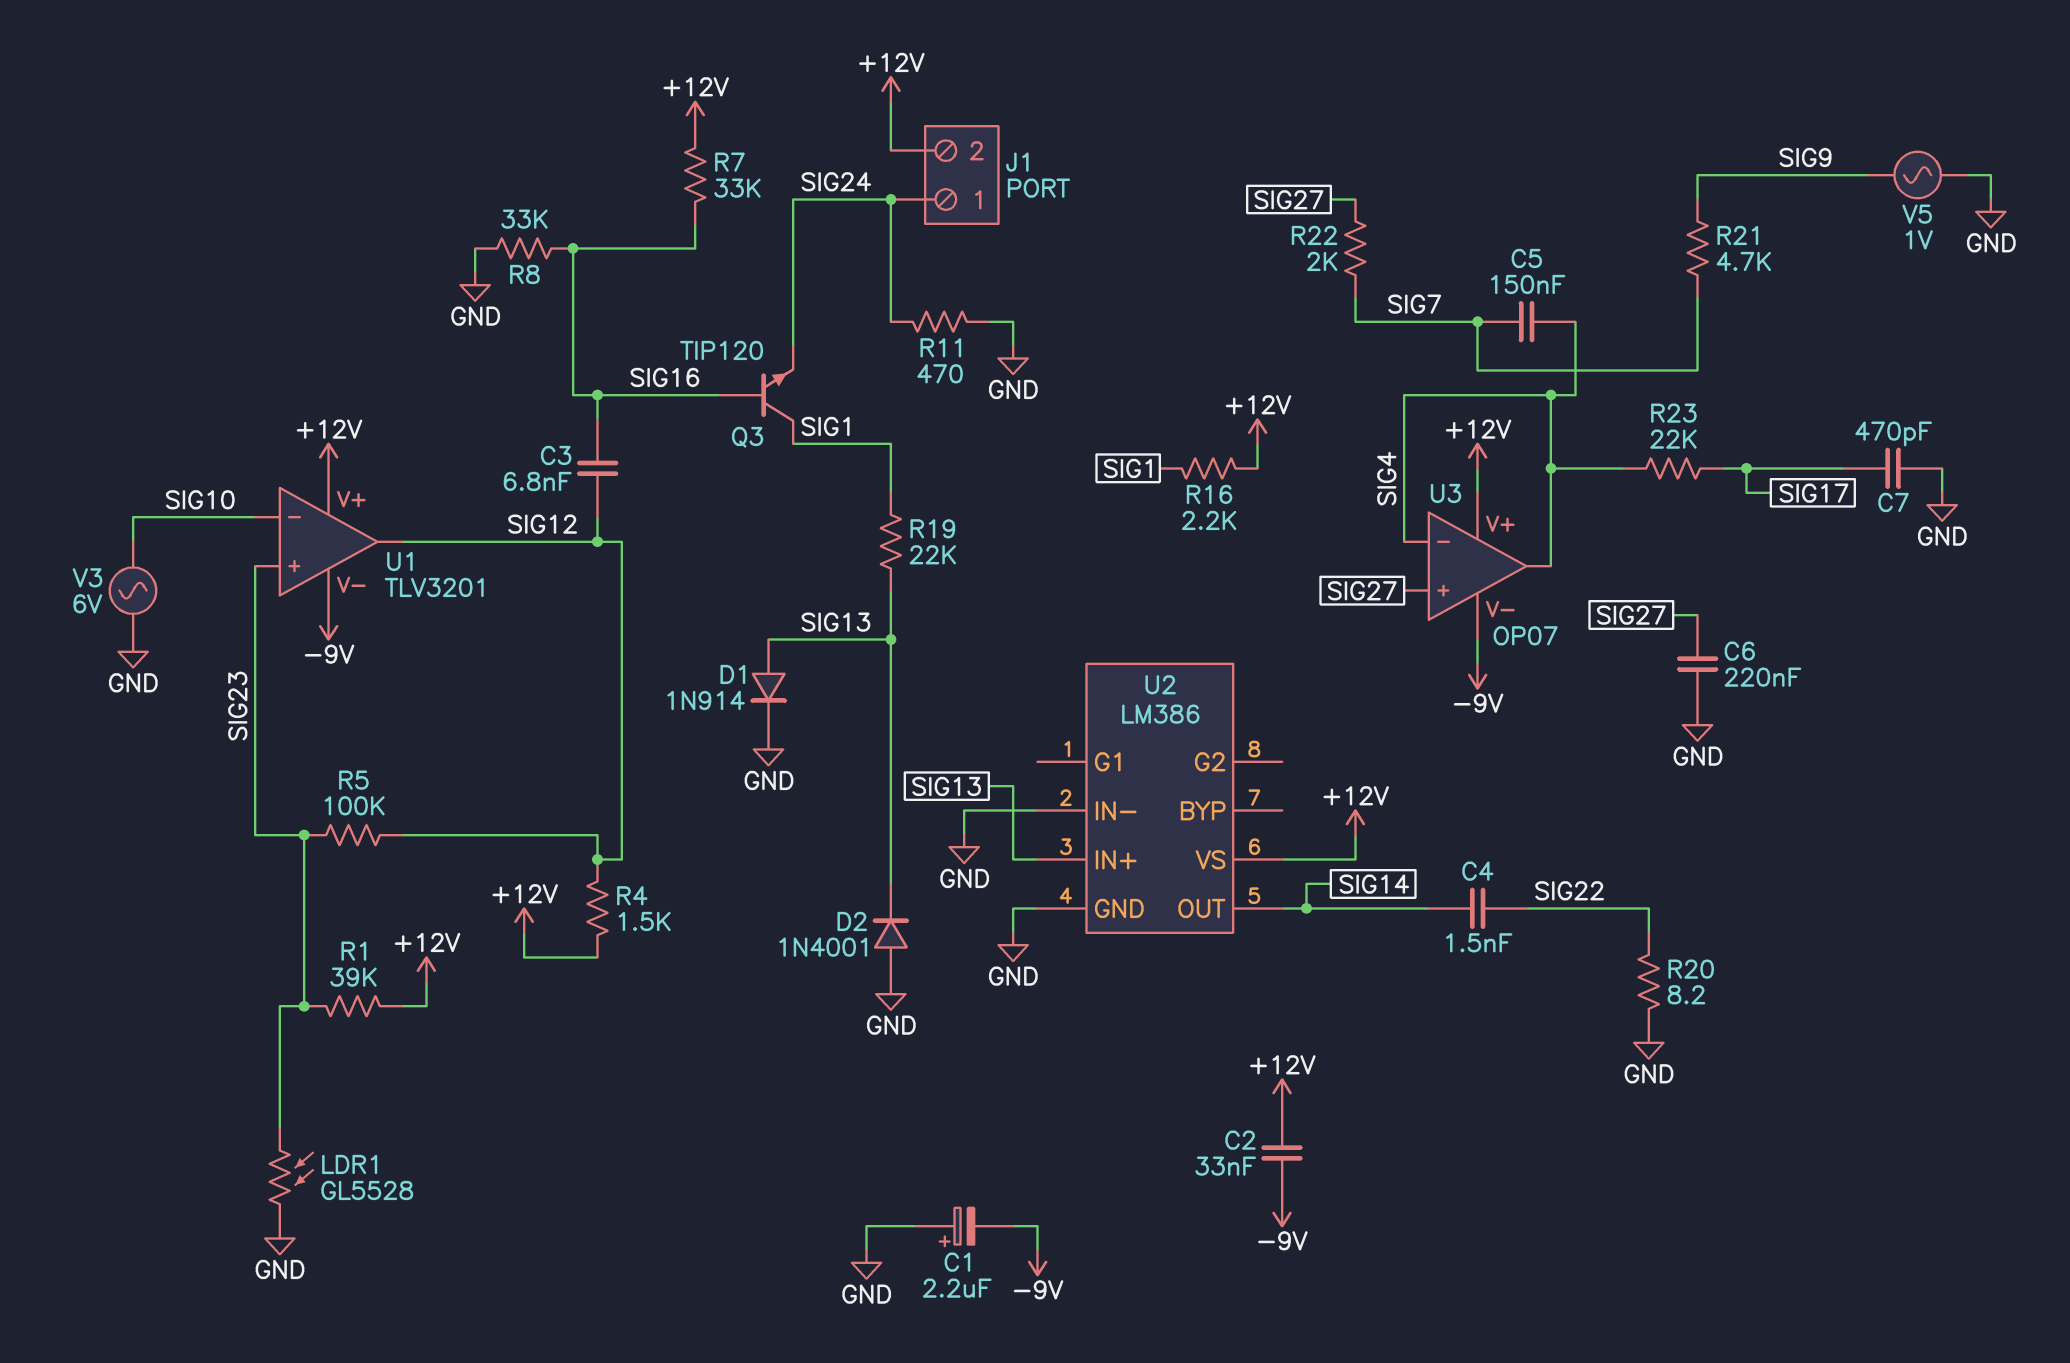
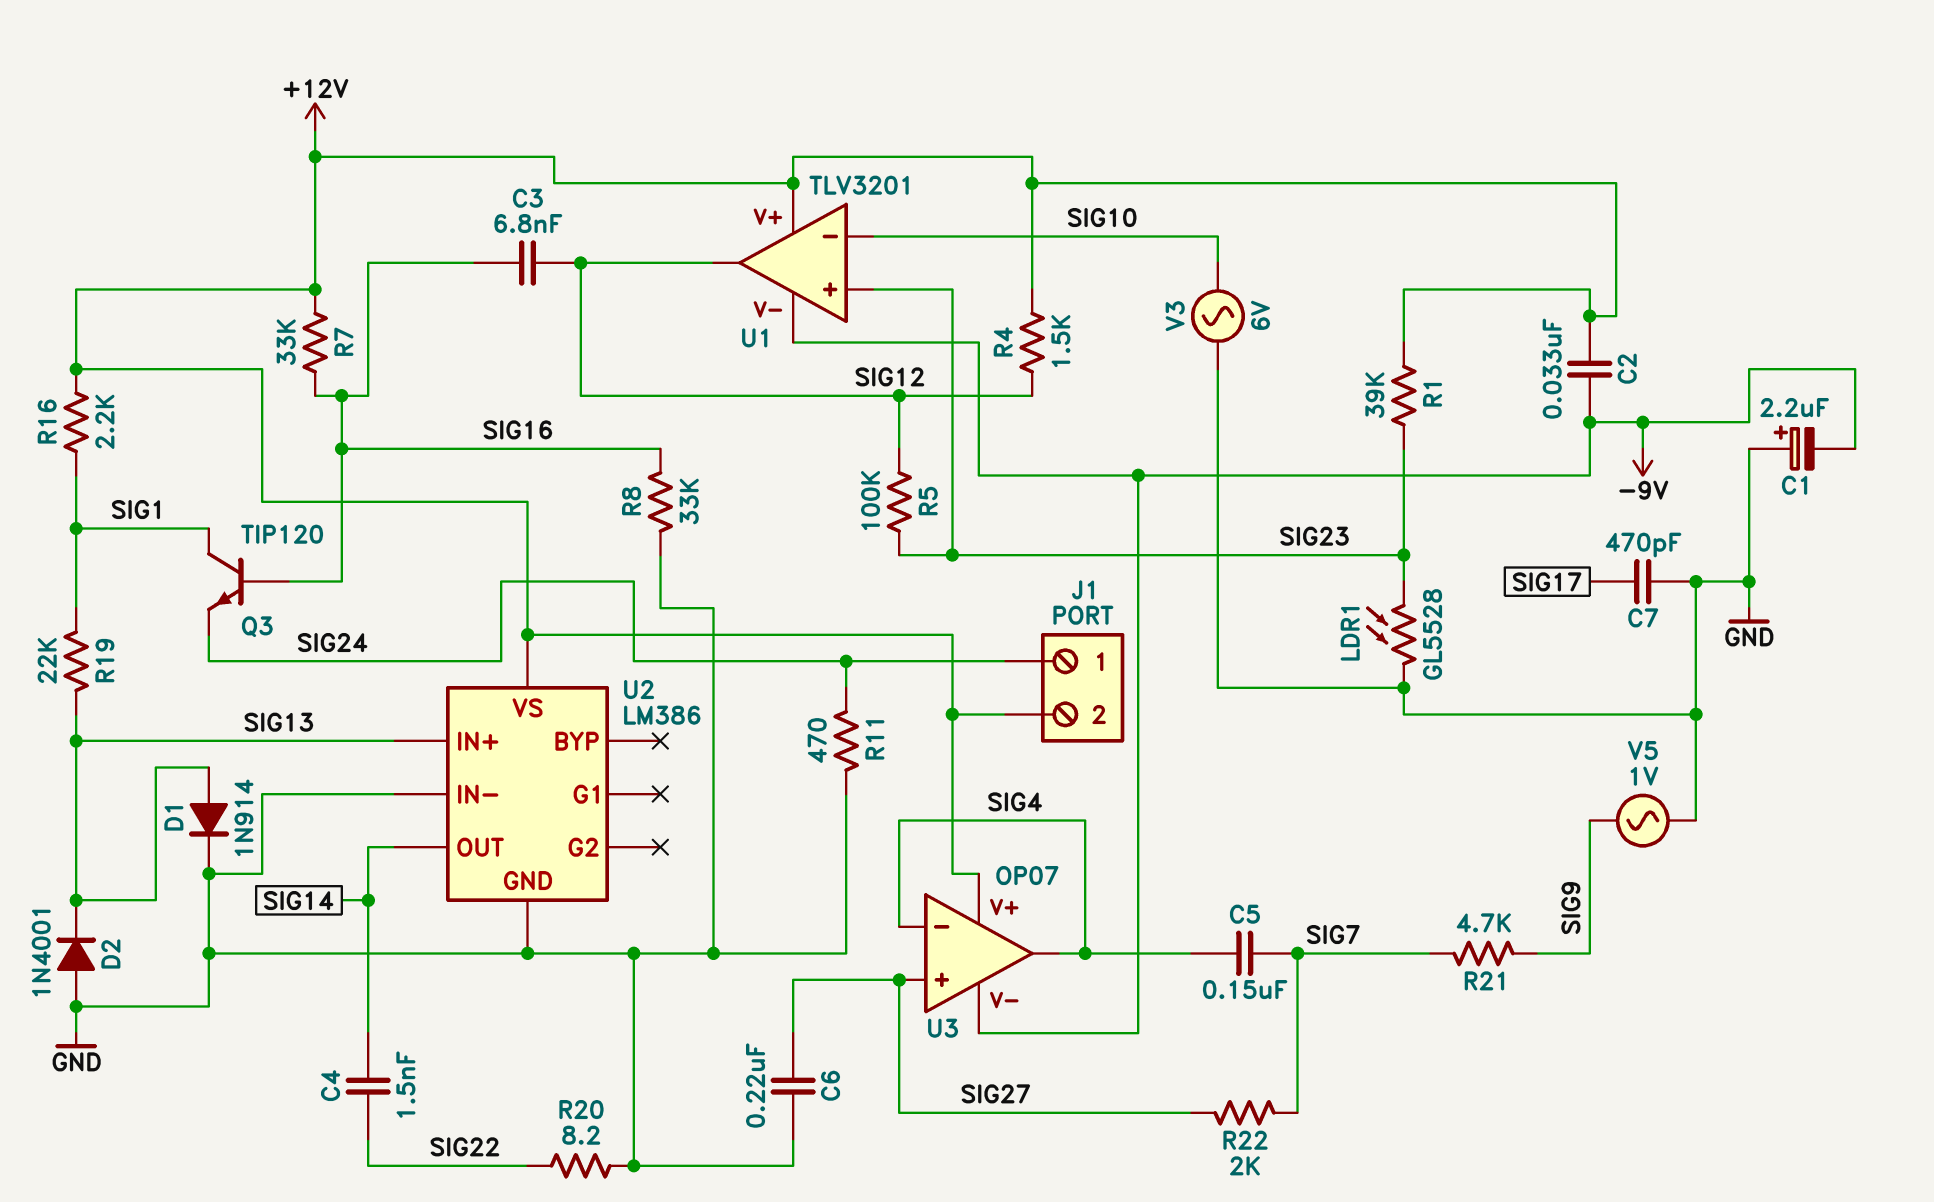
R23: 22k (SIG4, SIG17) -> none

